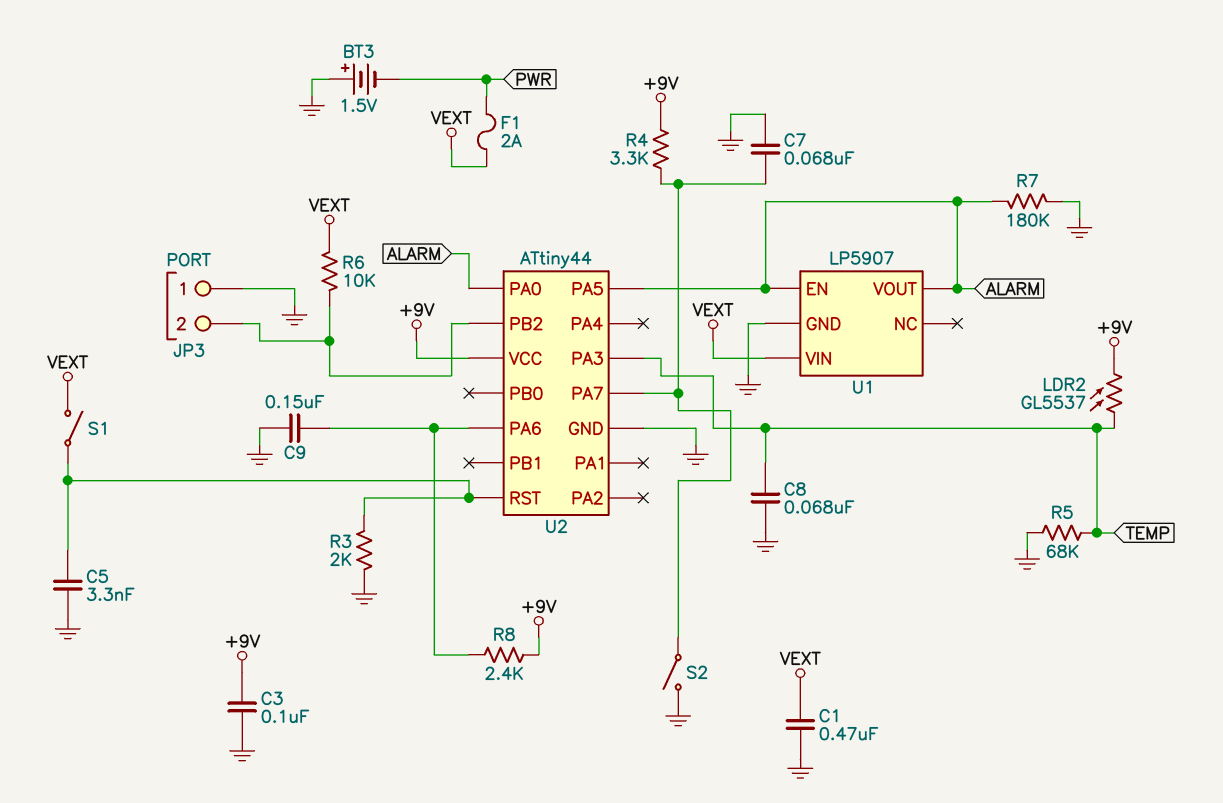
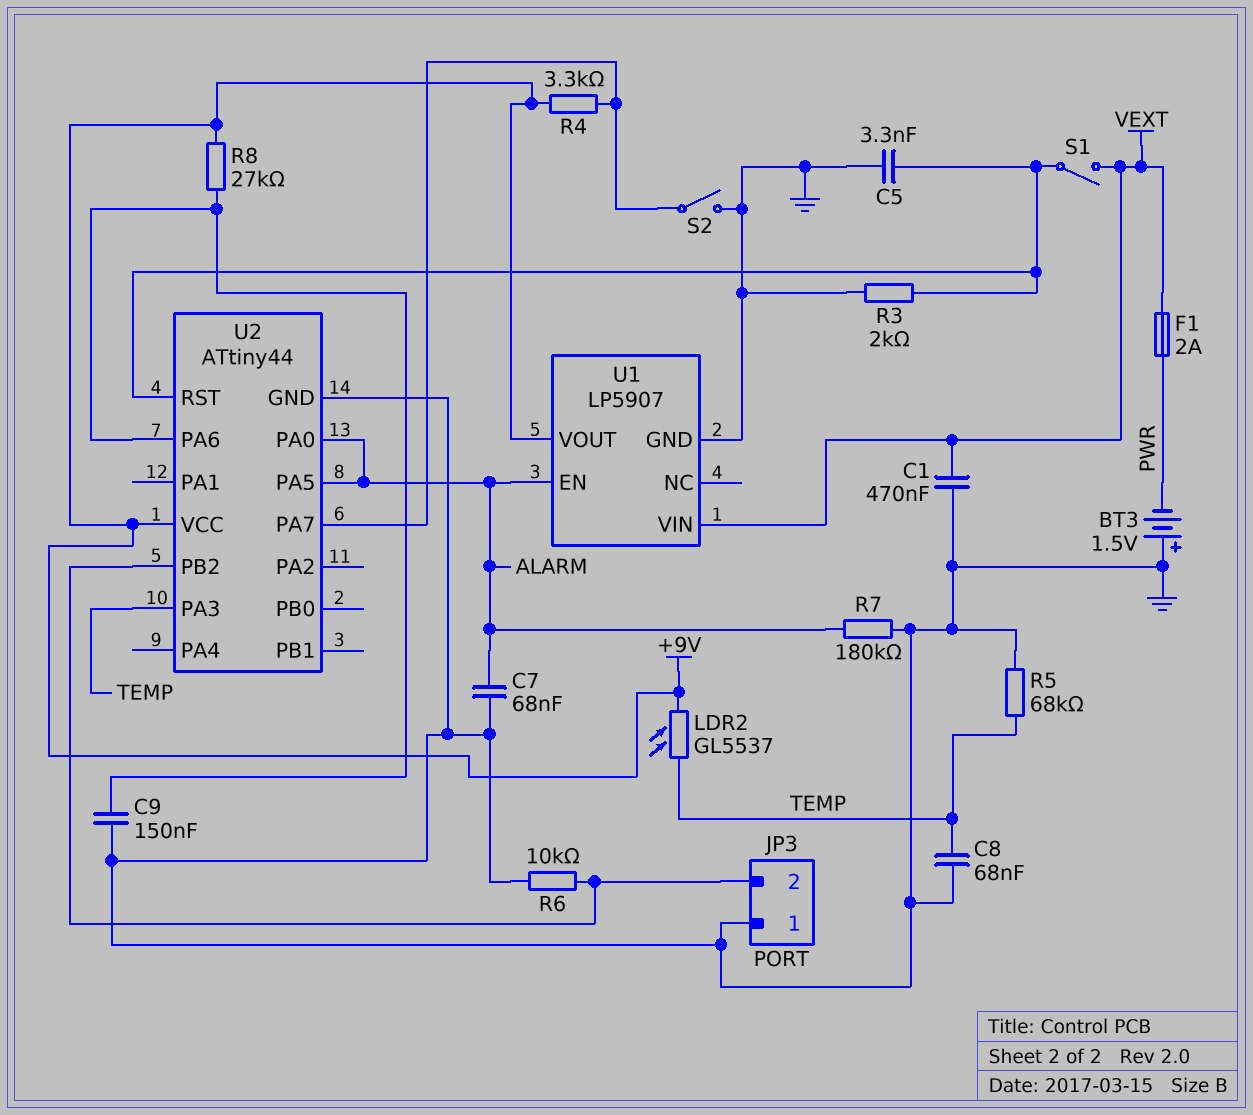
C3: 100nF (+9V, GND) -> none
C7: 68nF (GND, U2/PA7) -> 68nF (ALARM, GND)
R6: 10k (JP3/2, VEXT) -> 10k (GND, JP3/2)
R8: 2.4k (+9V, U2/PA6) -> 27k (+9V, U2/PA6)
U1 pin VOUT: ALARM -> +9V

